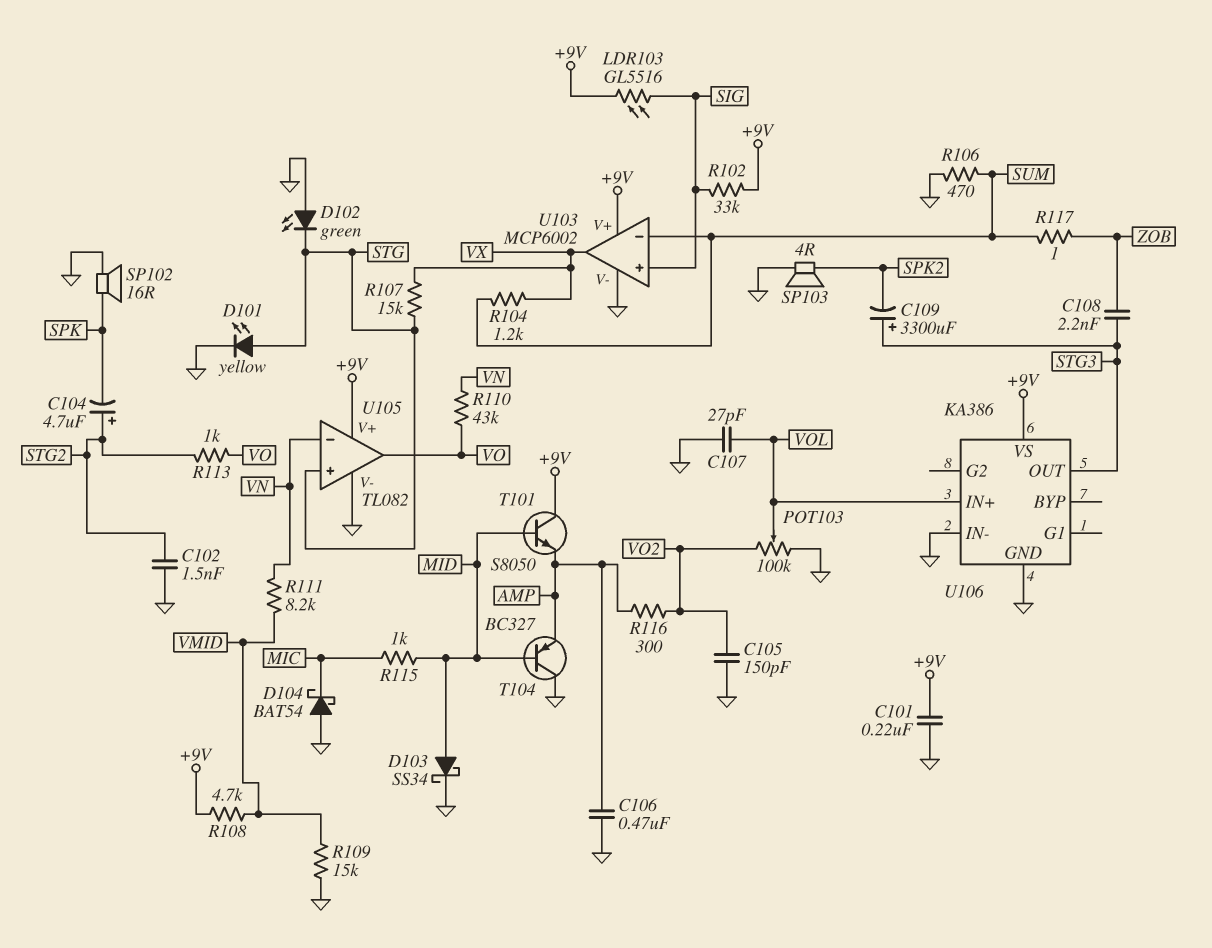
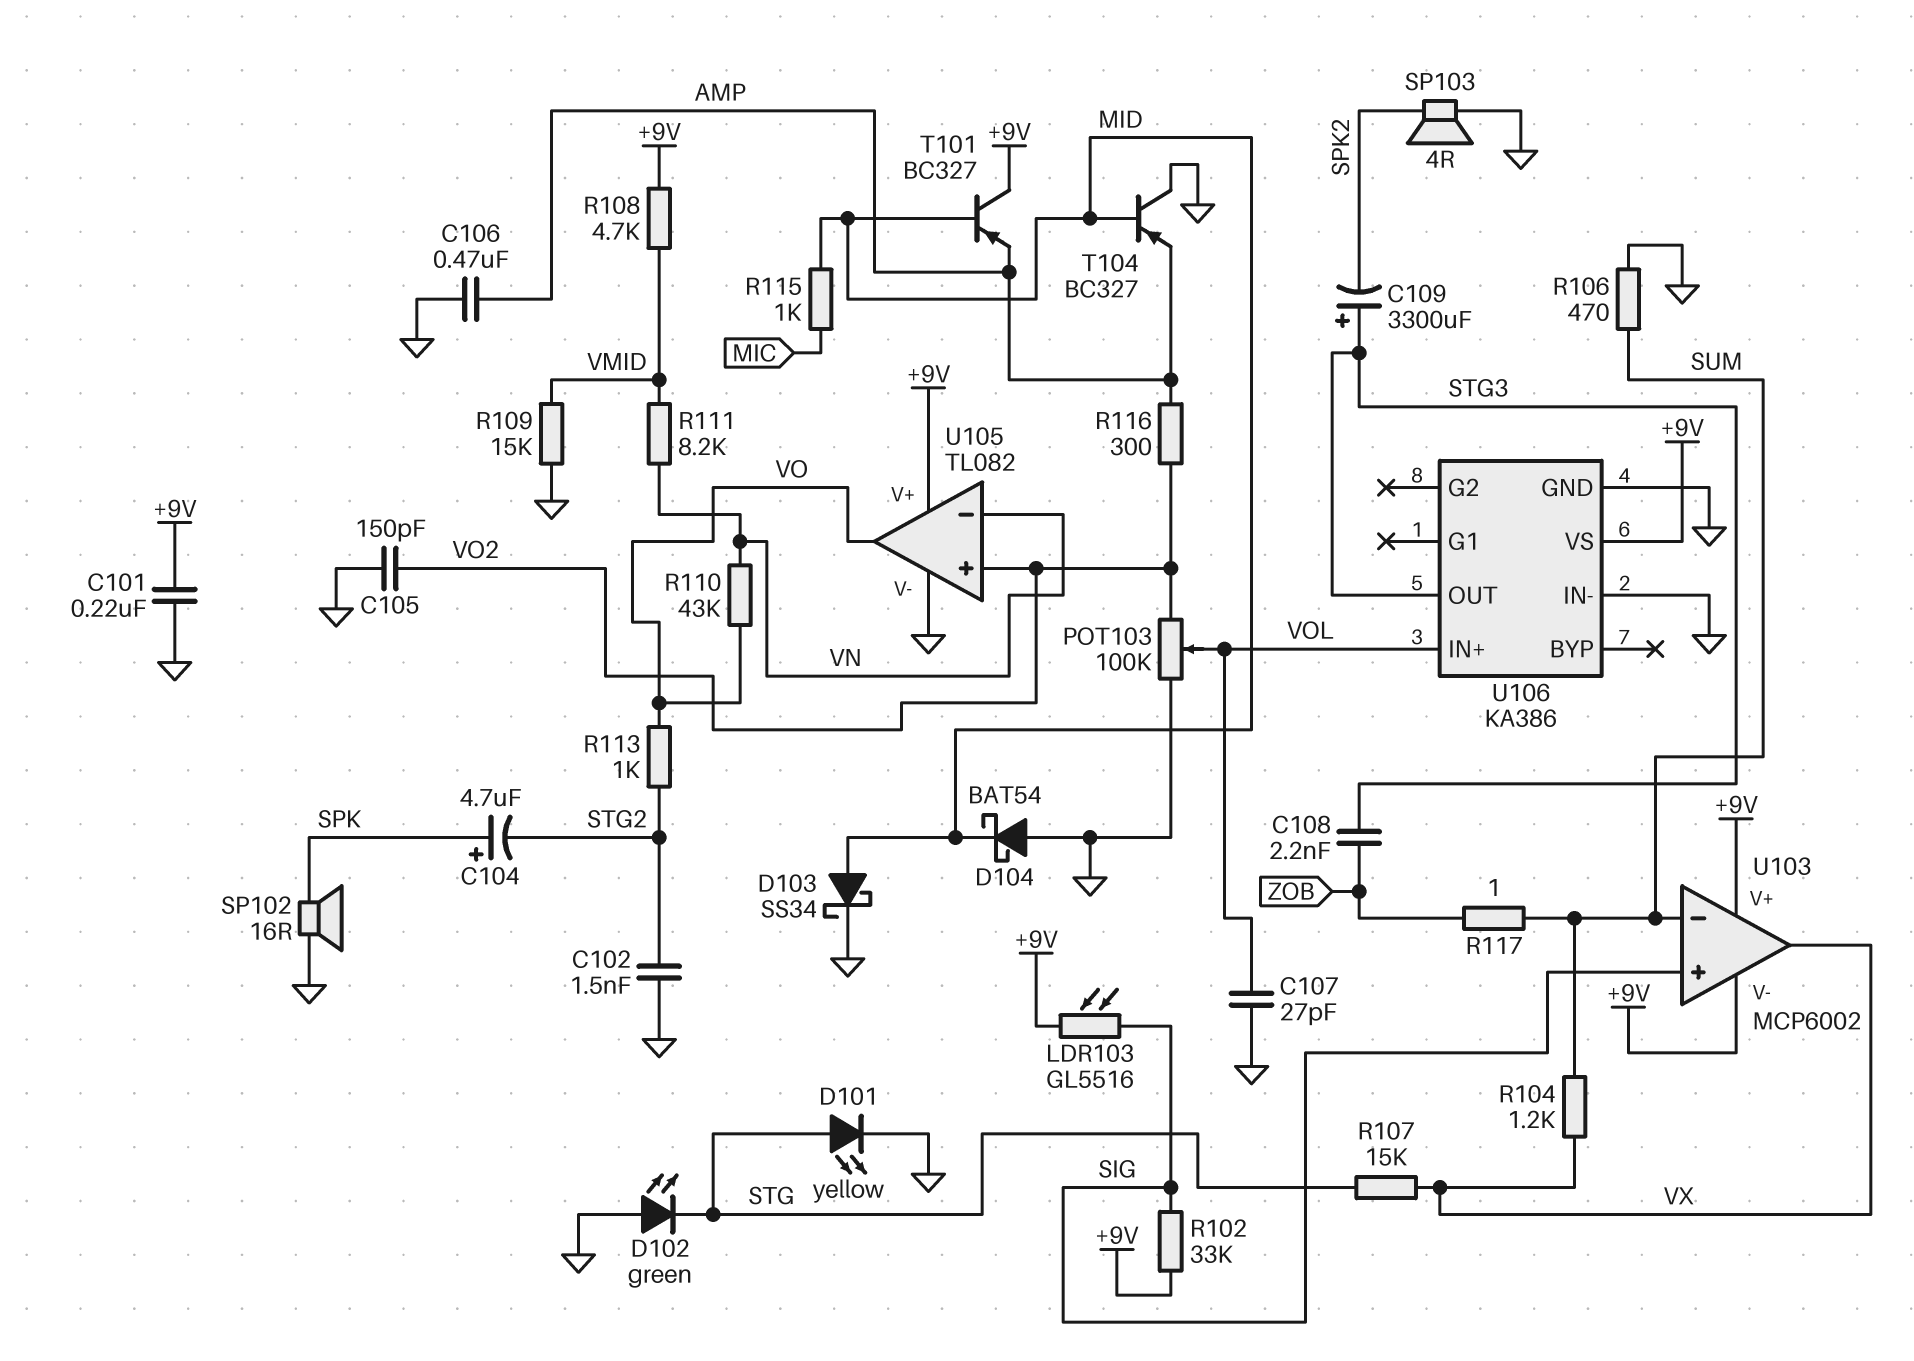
C104: 4.7uF (plus STG2, minus SPK) -> 4.7uF (plus SPK, minus STG2)
D104: schottky BAT54 (A GND, K MIC) -> schottky BAT54 (A GND, K MID)
T101: NPN S8050 (B MID, C +9V, E AMP) -> PNP BC327 (B MID, C +9V, E AMP)
U103 pin V-: GND -> +9V
U105 pin in+: STG -> VO2

